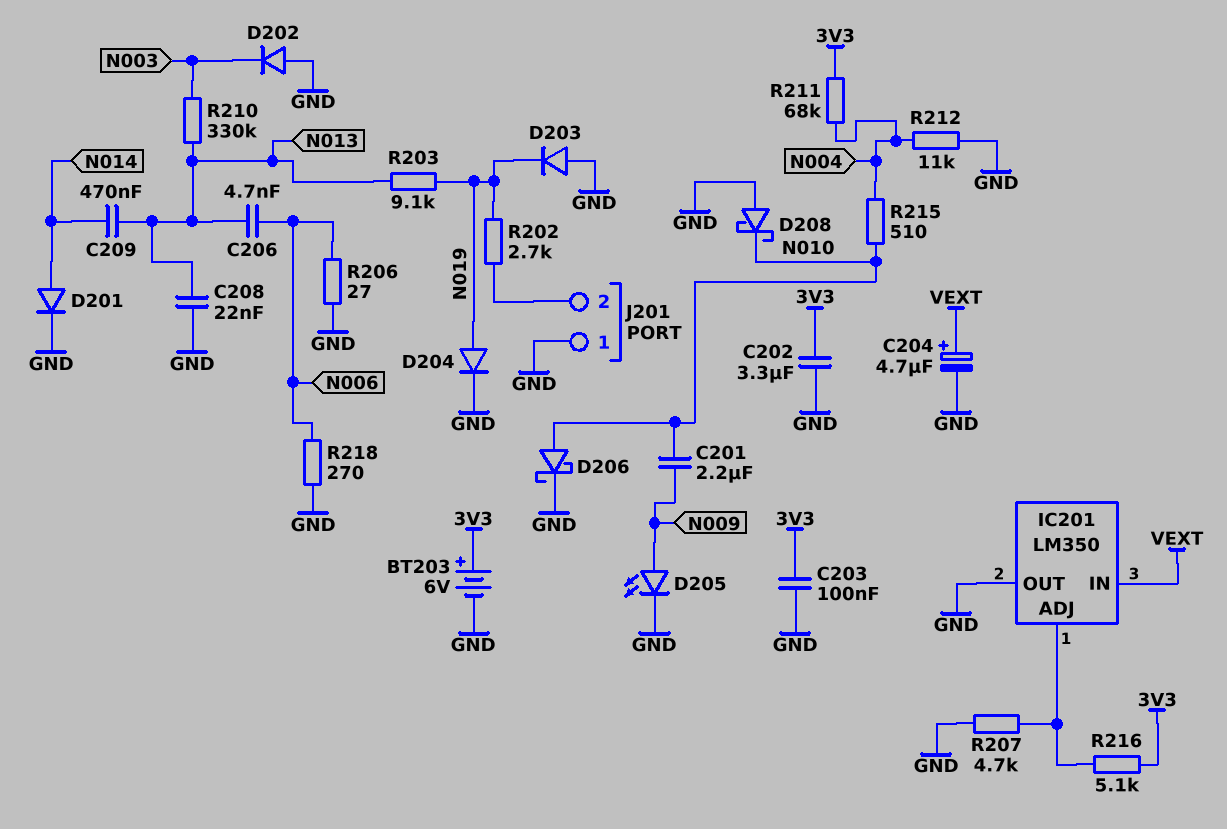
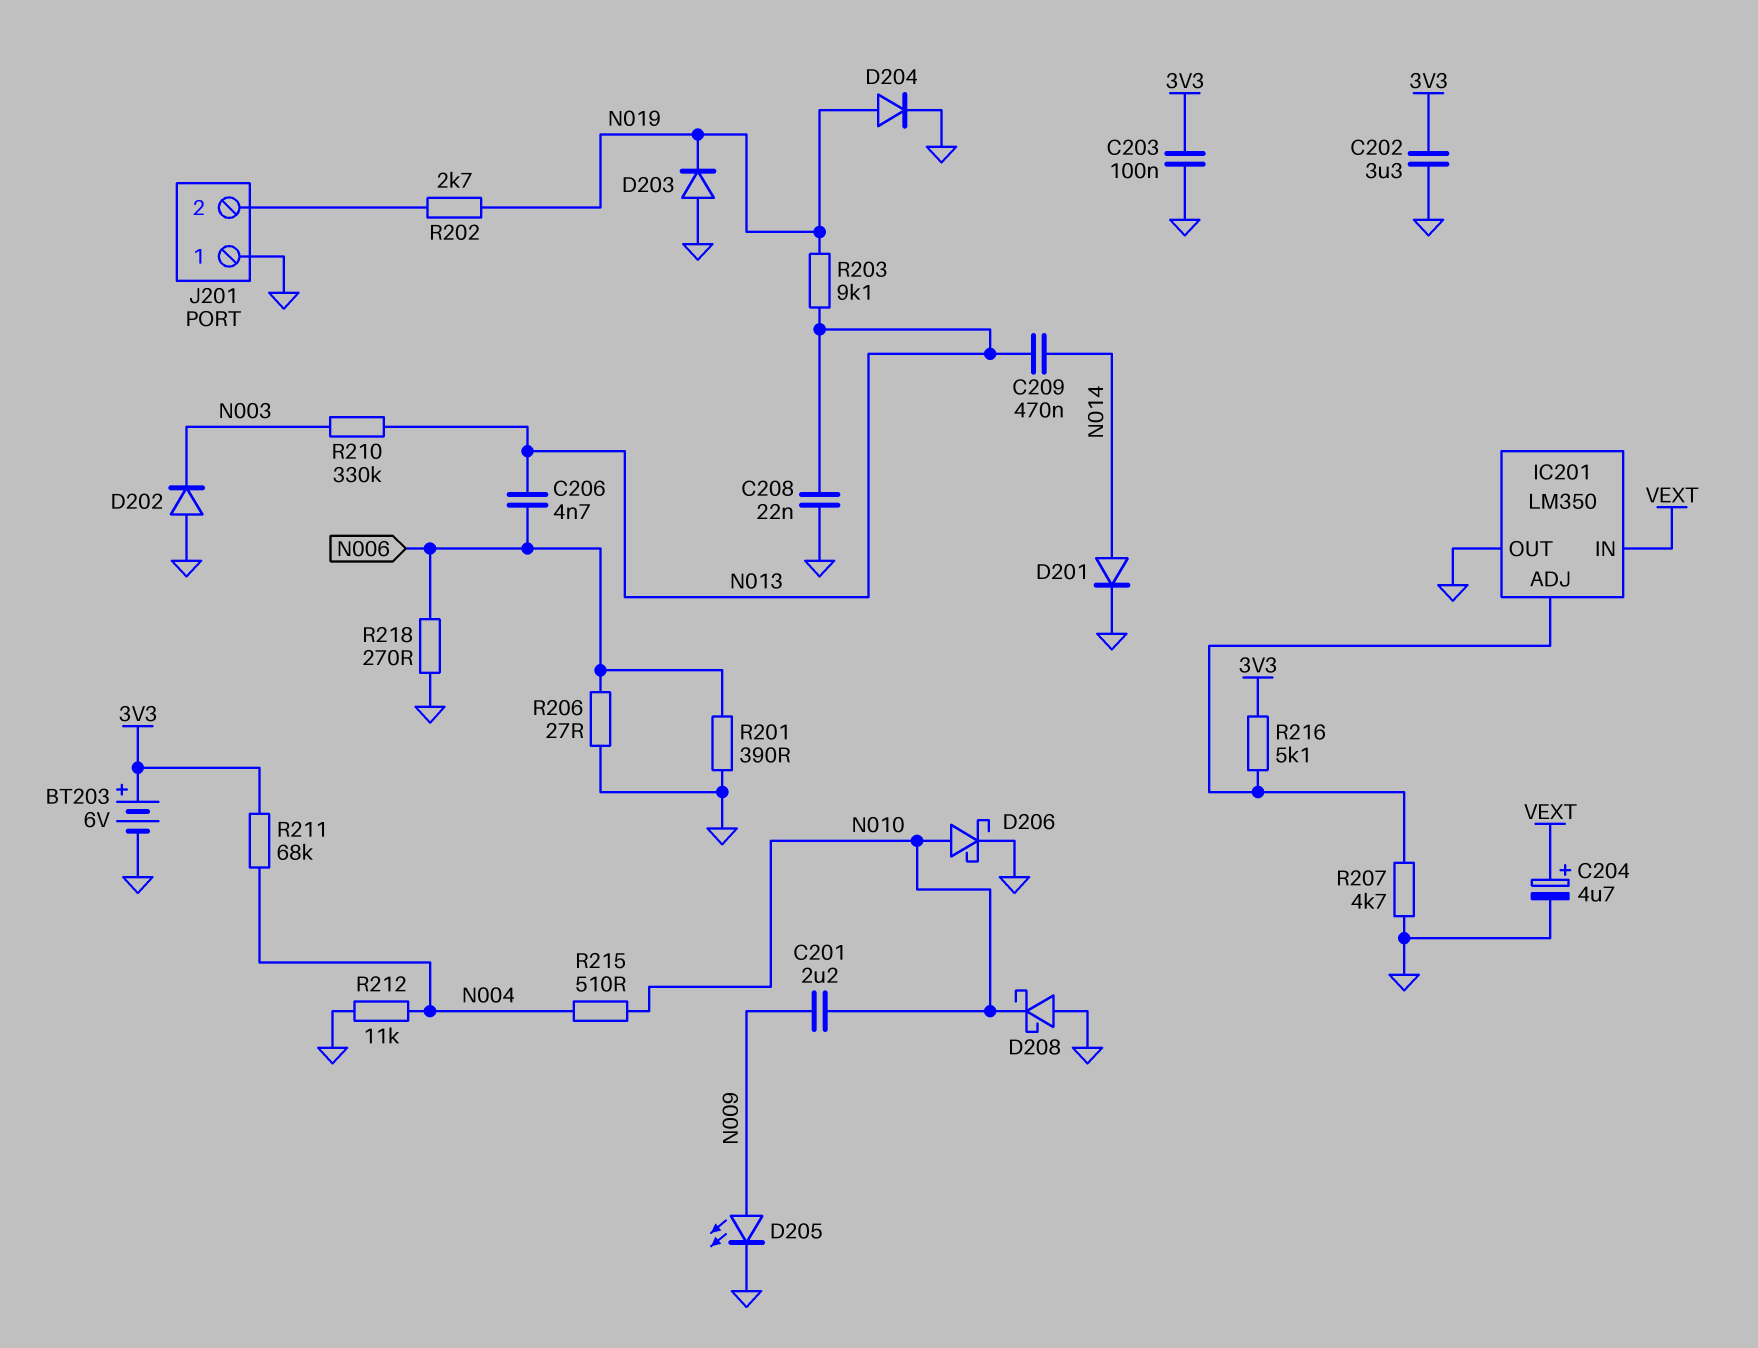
R201: none -> 390 (GND, N006)

